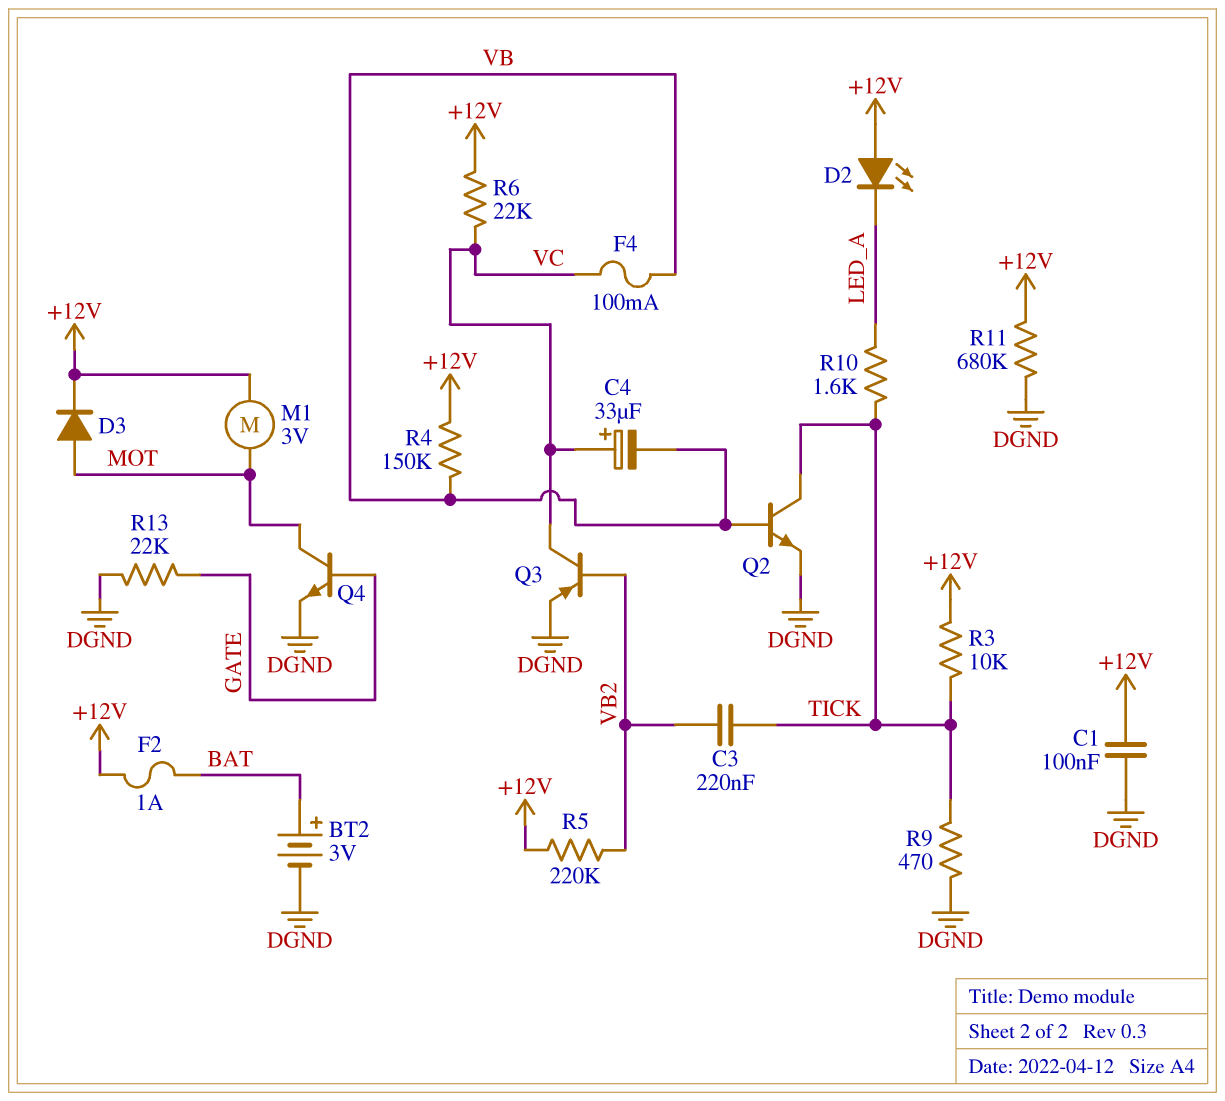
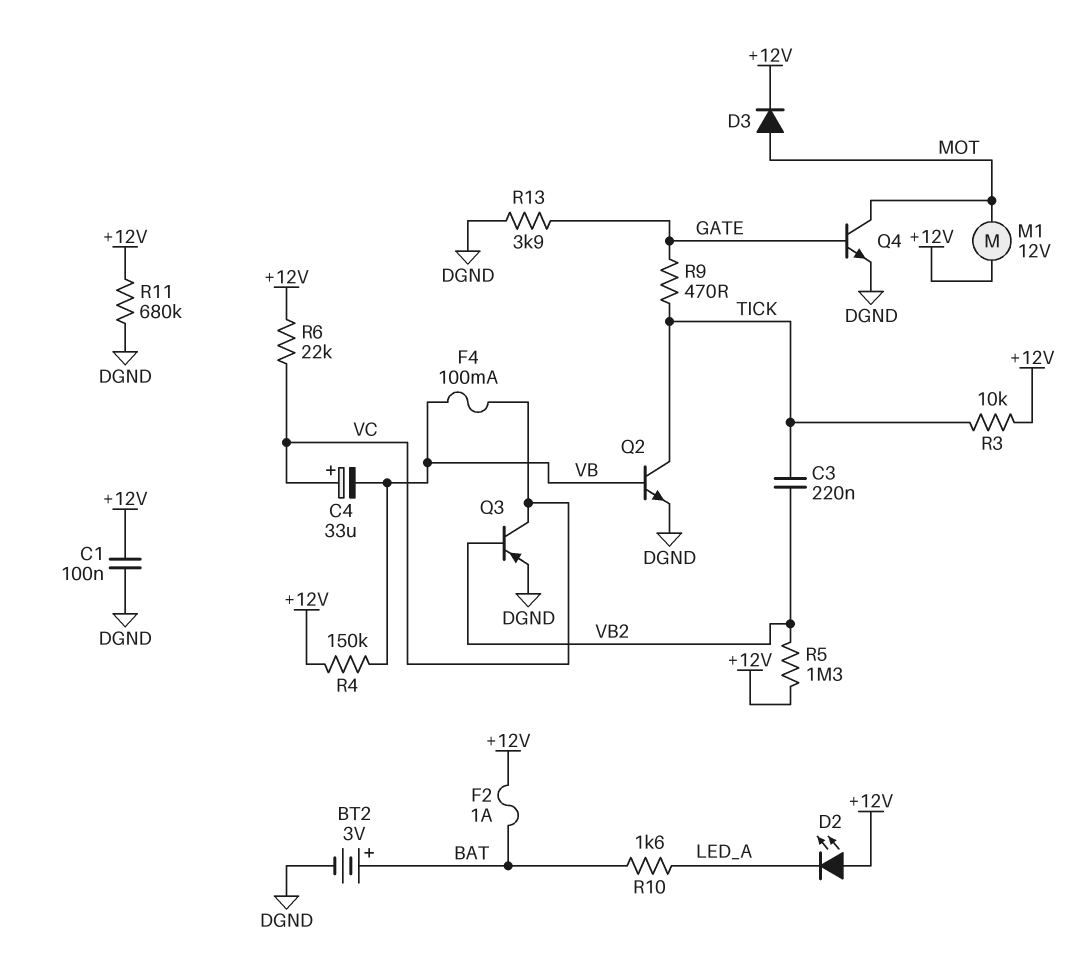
M1: motor 3V (+12V, MOT) -> motor 12V (+12V, MOT)
R5: 220k (+12V, VB2) -> 1.3M (+12V, VB2)
R9: 470 (DGND, TICK) -> 470 (GATE, TICK)
R10: 1.6k (LED_A, TICK) -> 1.6k (BAT, LED_A)
R13: 22k (DGND, GATE) -> 3.9k (DGND, GATE)

